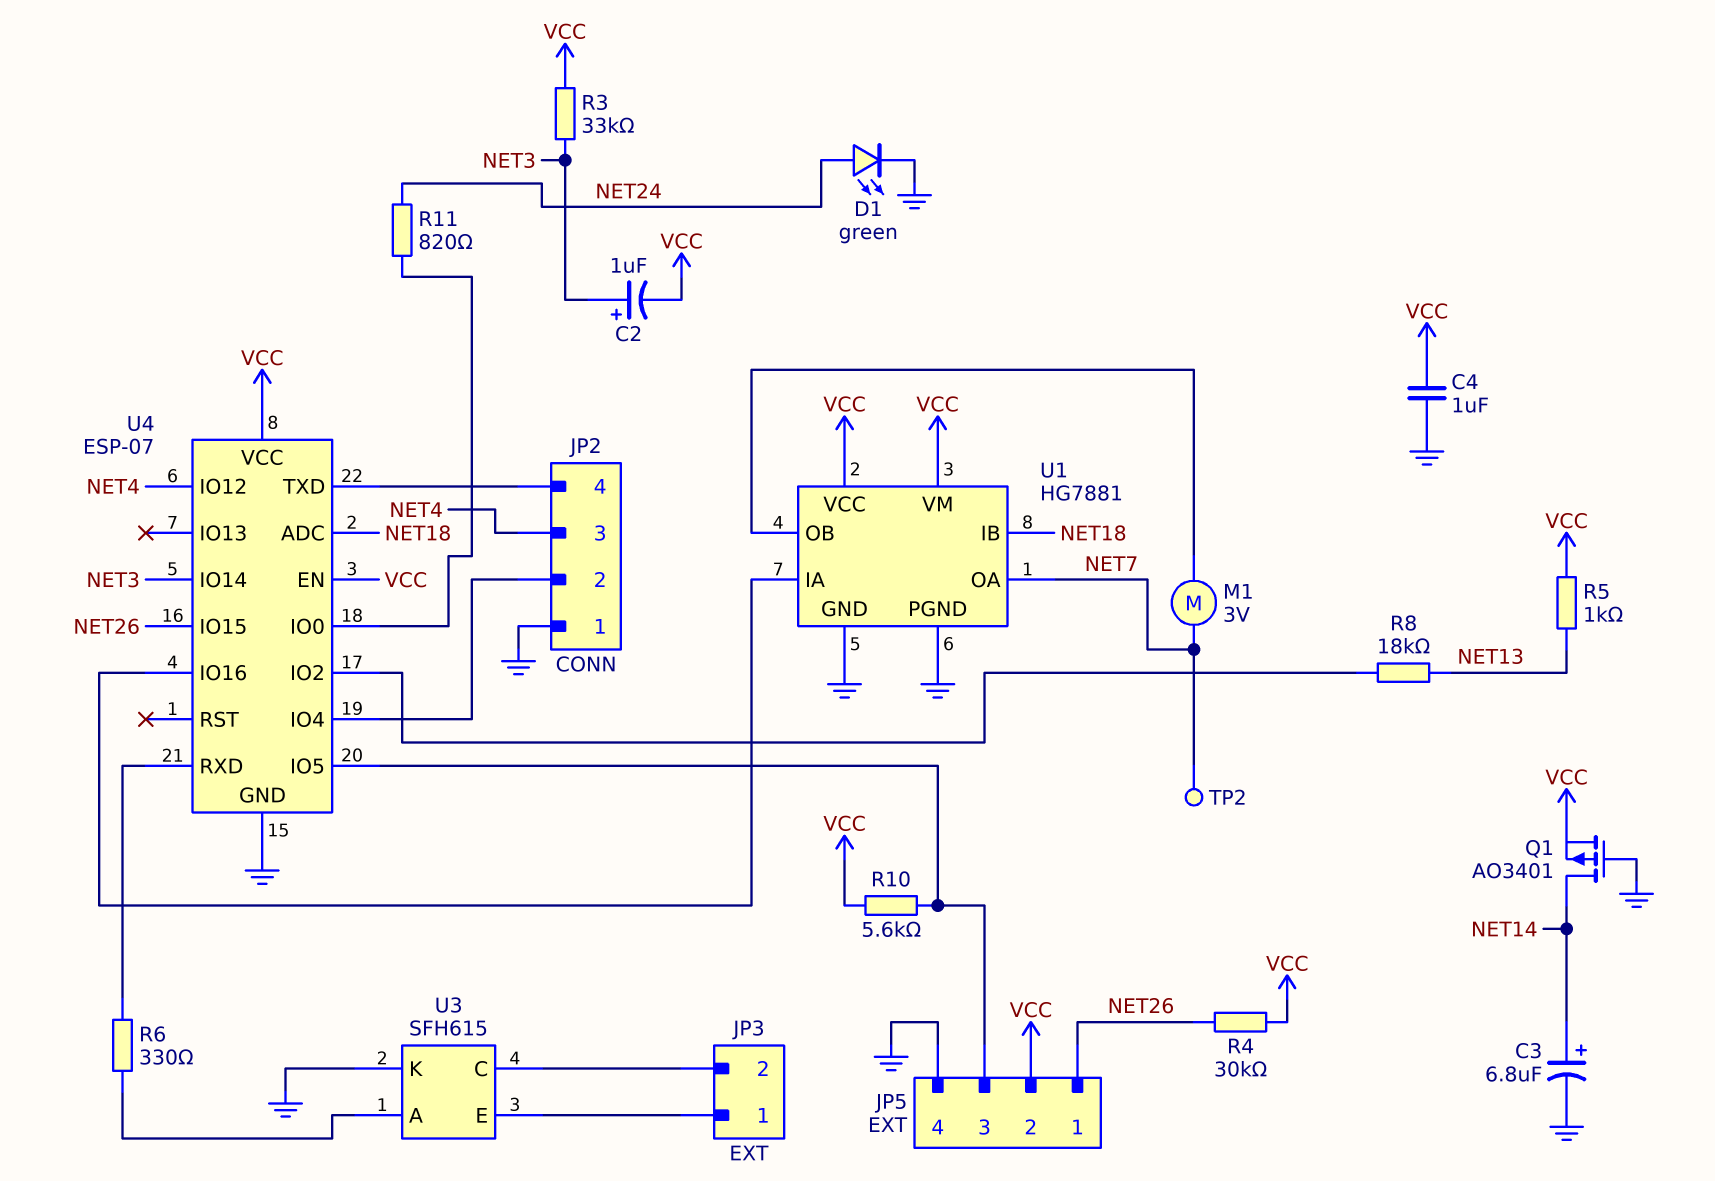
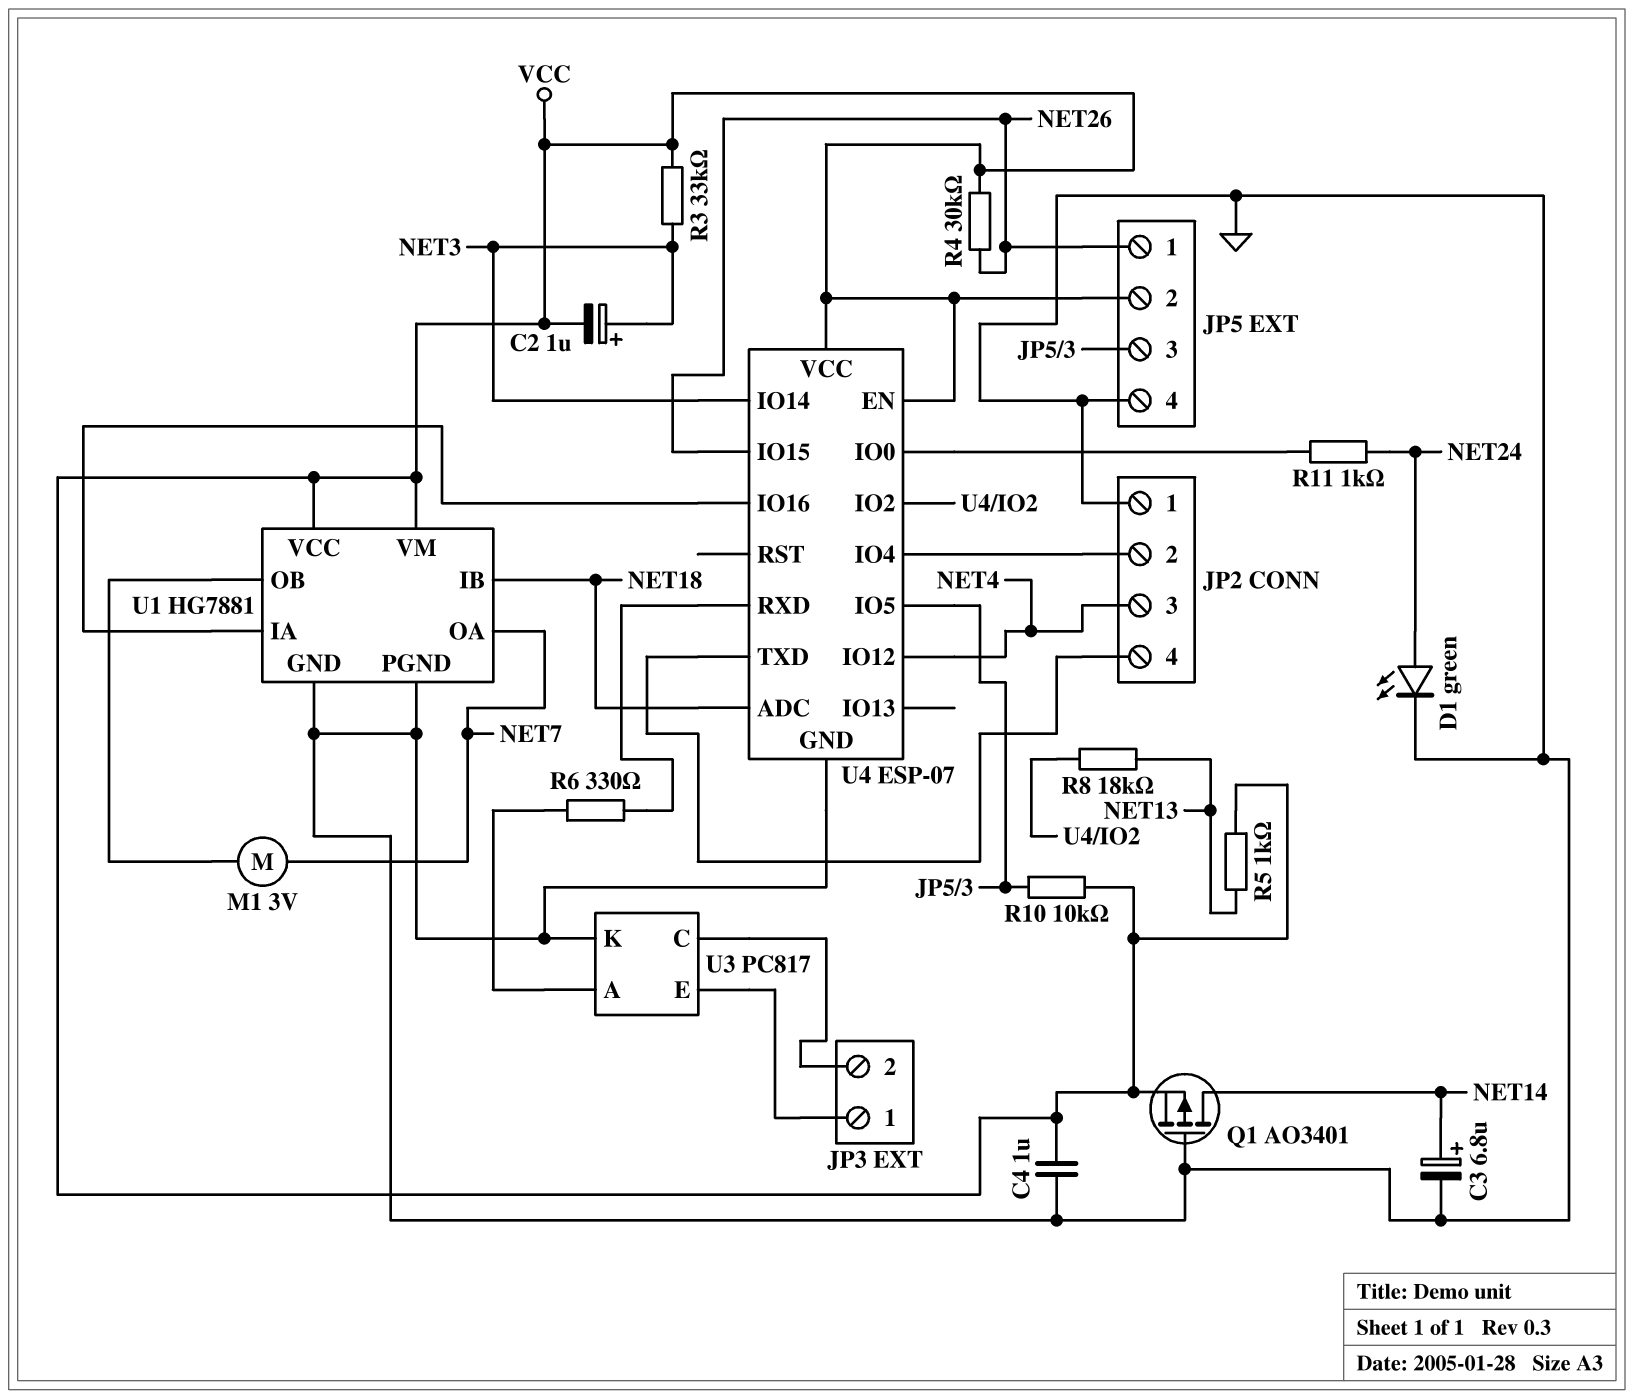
R10: 5.6k (JP5/3, VCC) -> 10k (JP5/3, VCC)
R11: 820 (NET24, U4/IO0) -> 1k (NET24, U4/IO0)
TP2: test point (NET7) -> none
U3: SFH615 -> PC817

